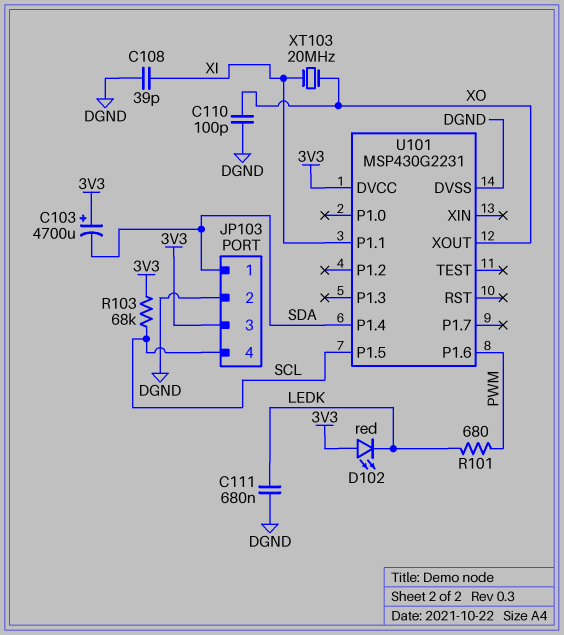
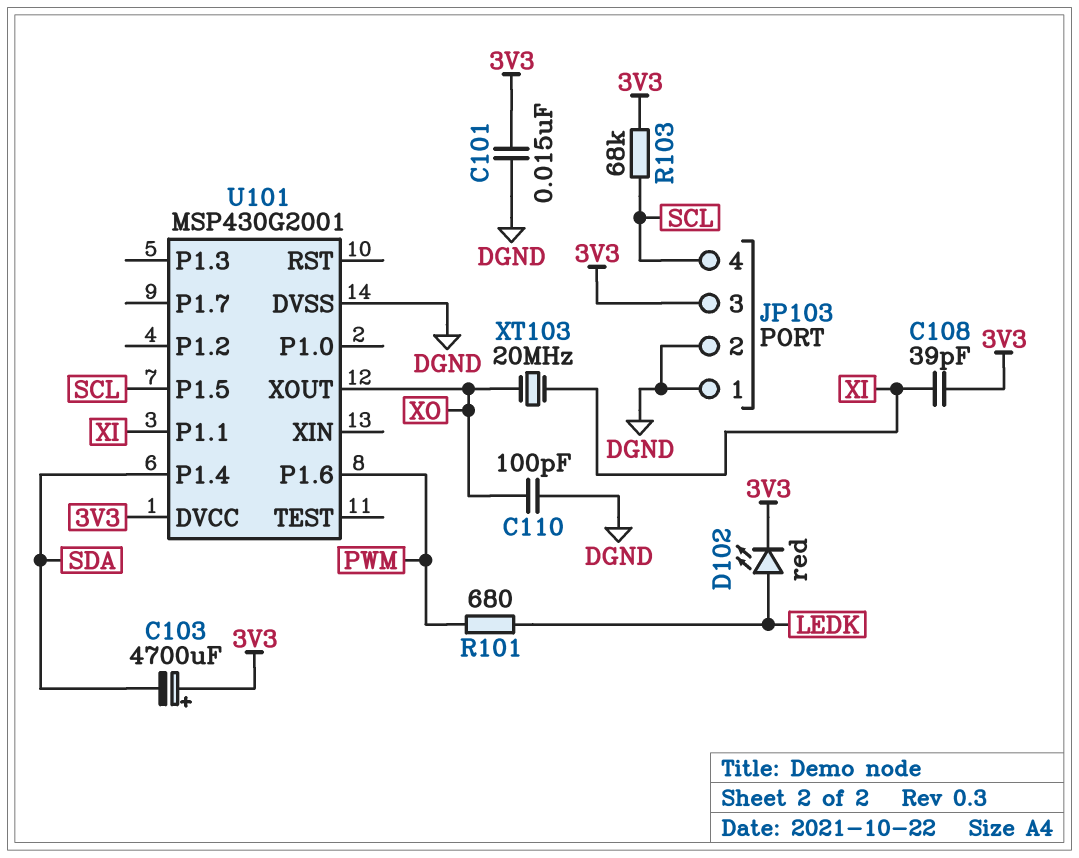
C101: none -> 15nF (3V3, DGND)
C108: 39pF (DGND, XI) -> 39pF (3V3, XI)
C111: 680nF (DGND, LEDK) -> none
D102: LED red (A 3V3, K LEDK) -> LED red (A LEDK, K 3V3)
JP103 pin 1: SDA -> DGND
U101: MSP430G2231 -> MSP430G2001

